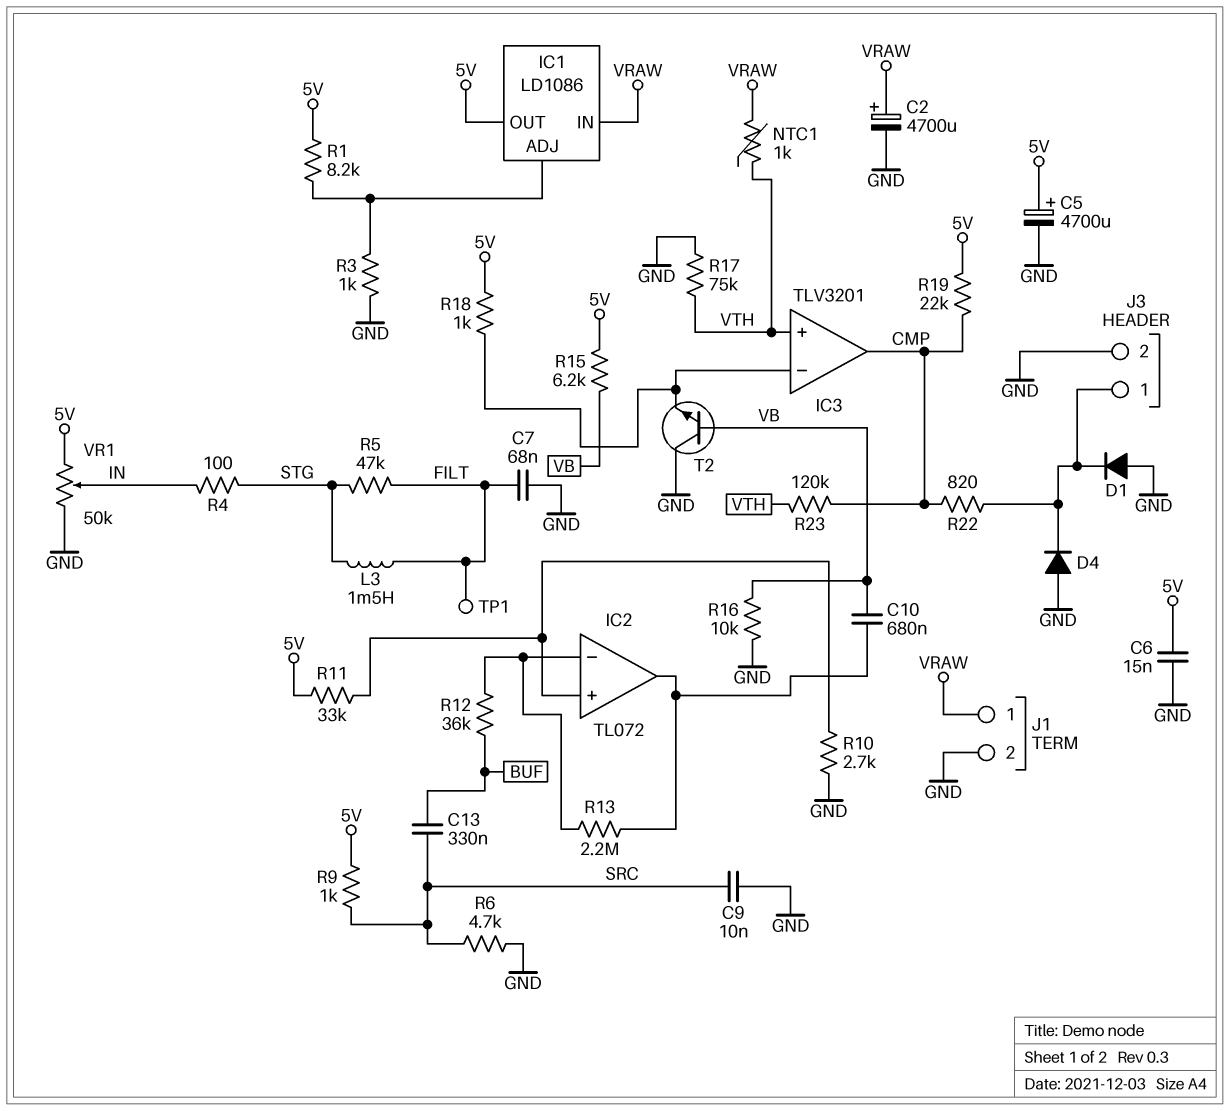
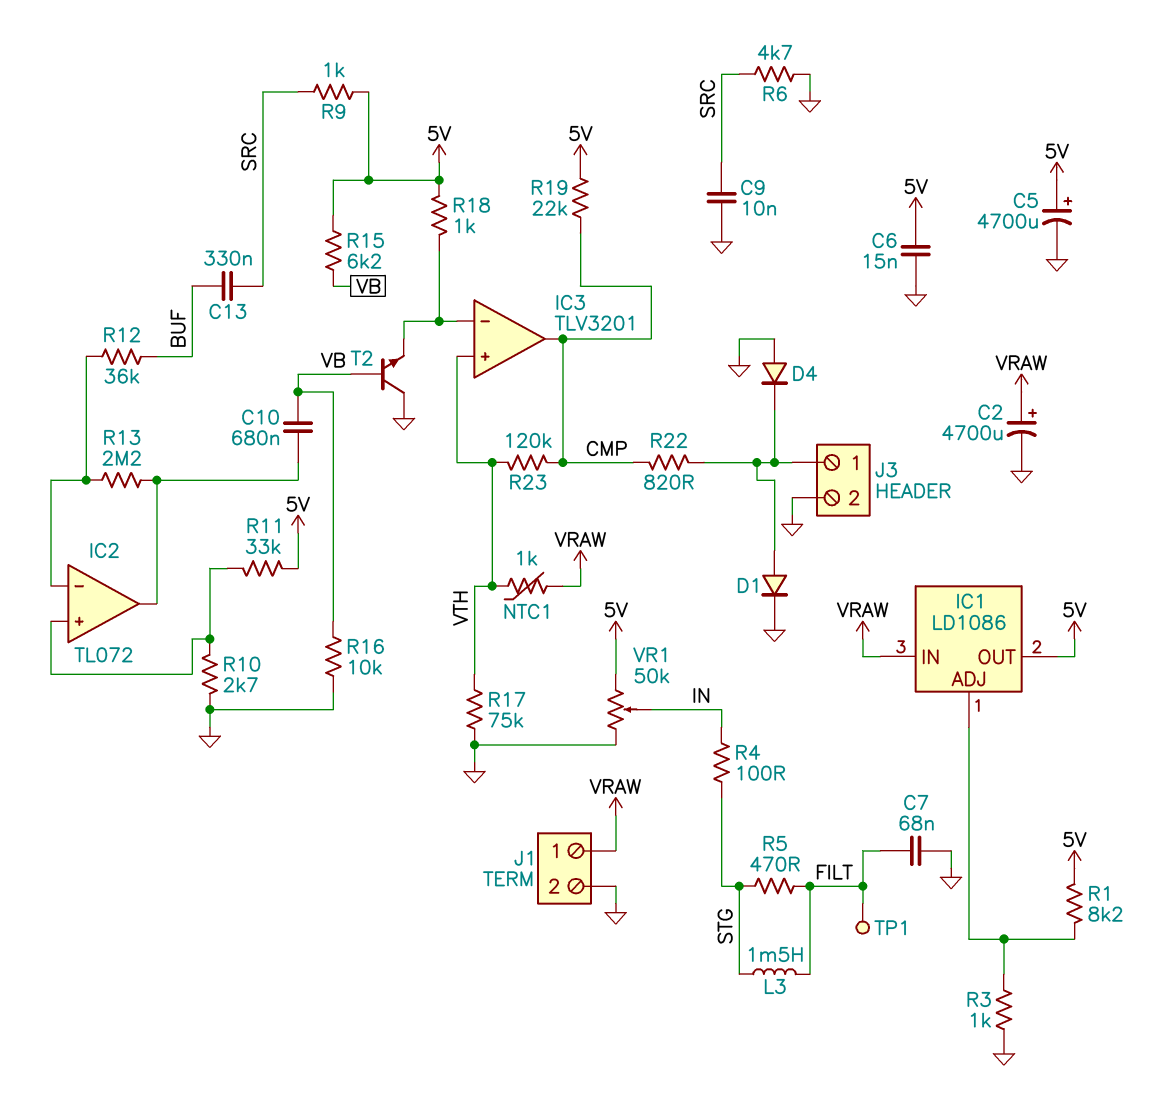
D1: diode (A GND, K J3/1) -> diode (A J3/1, K GND)
R5: 47k (FILT, STG) -> 470 (FILT, STG)

